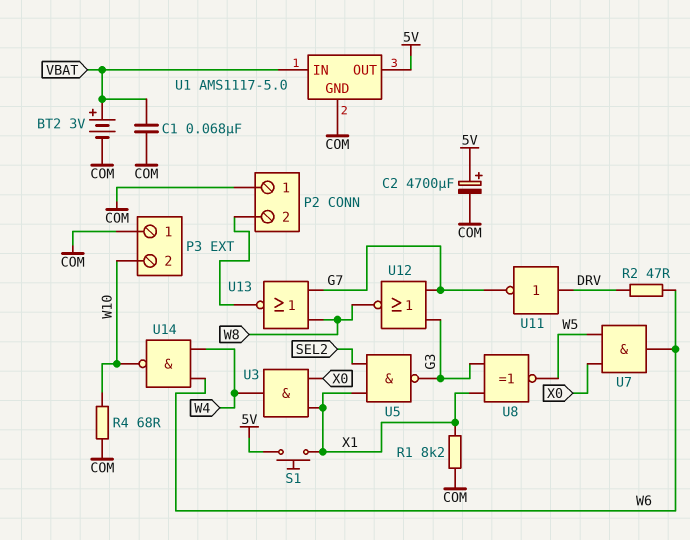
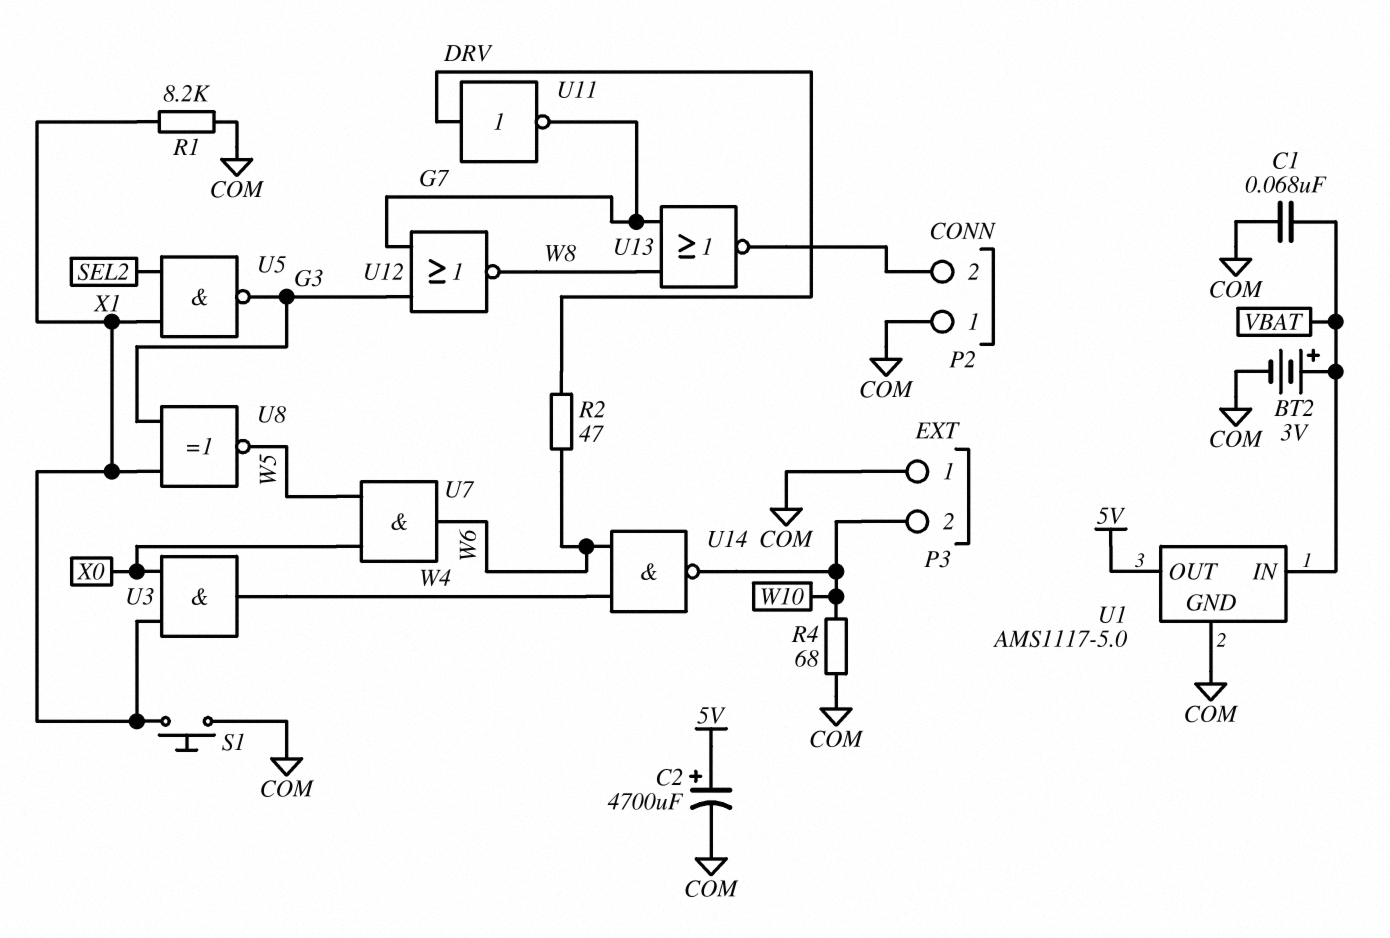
S1: button (5V, X1) -> button (COM, X1)

